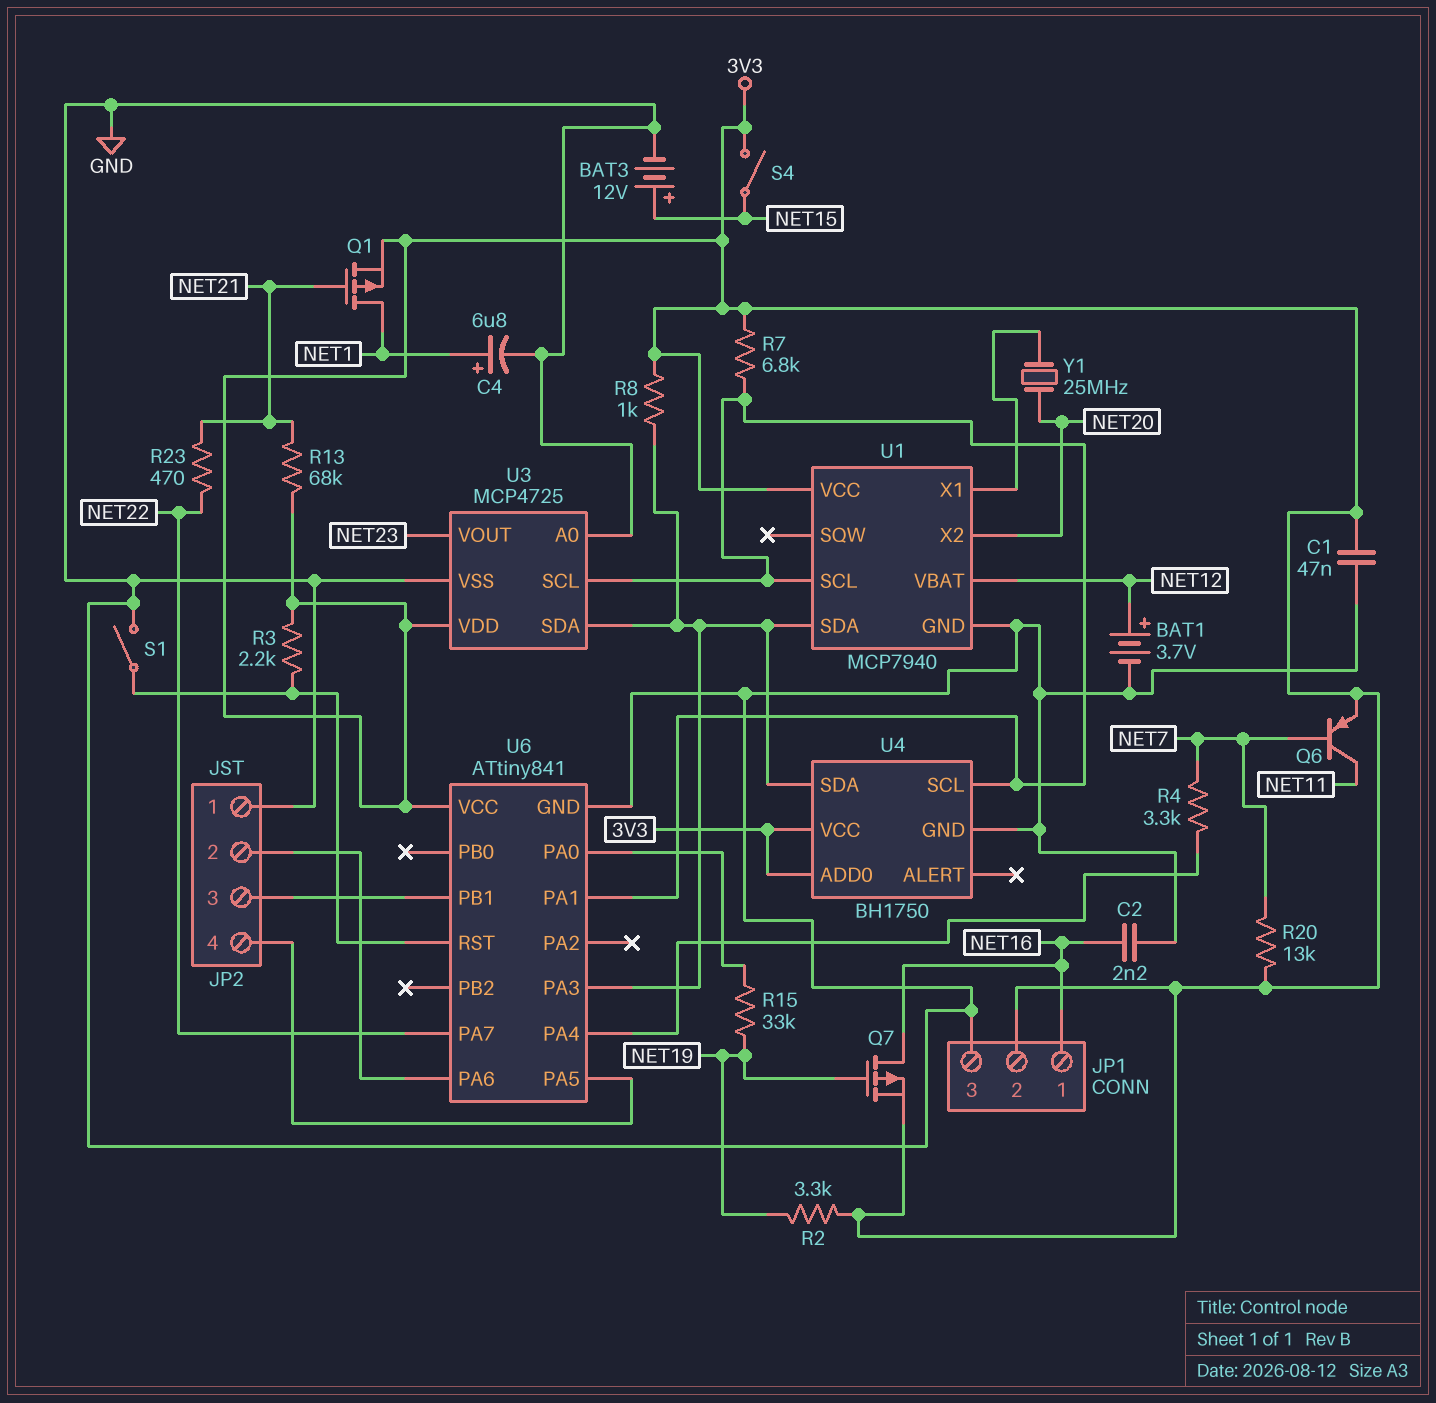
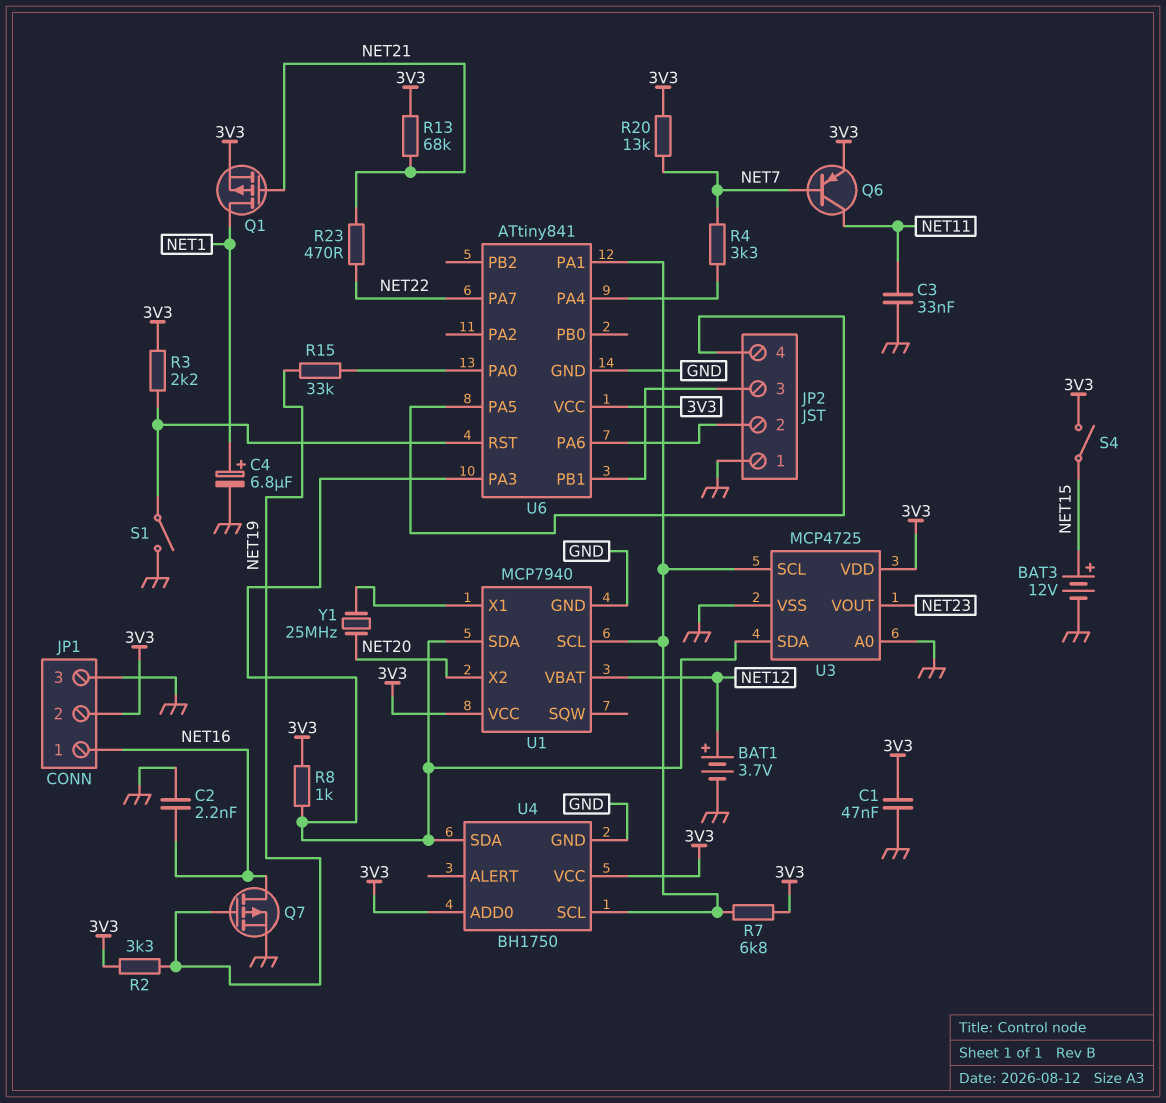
C3: none -> 33nF (GND, NET11)
Q7: PMOS (G NET19, D NET16, S 3V3) -> PMOS (G NET19, D NET16, S GND)

